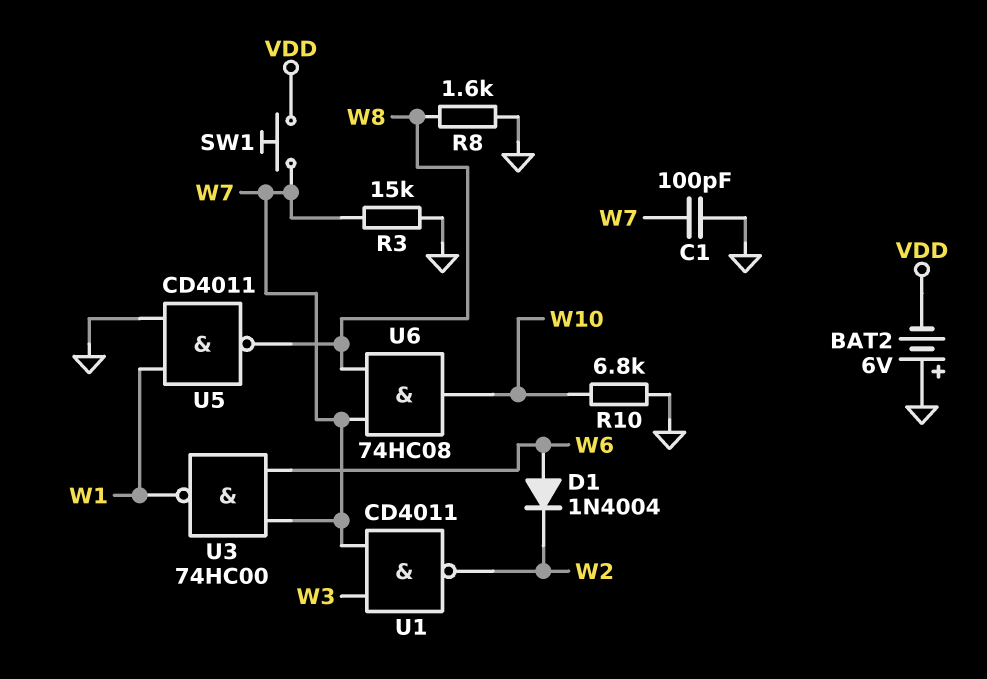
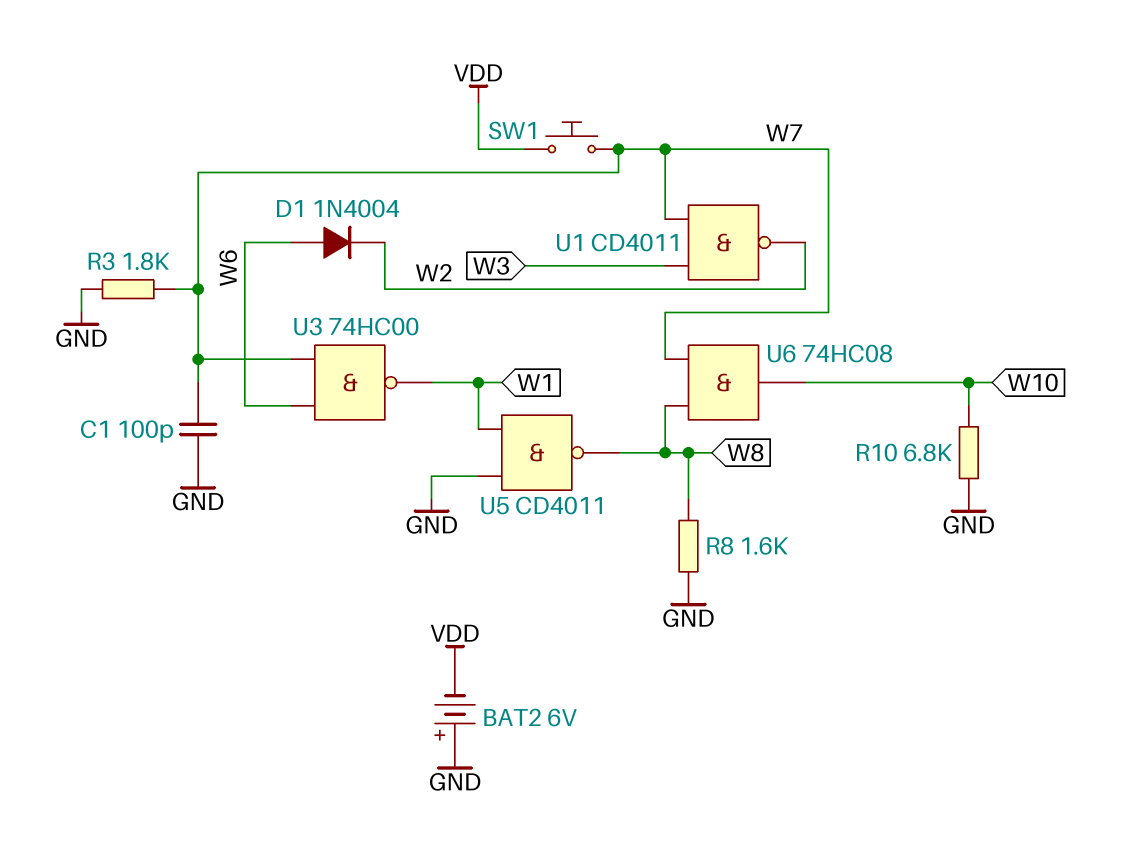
R3: 15k (GND, W7) -> 1.8k (GND, W7)

